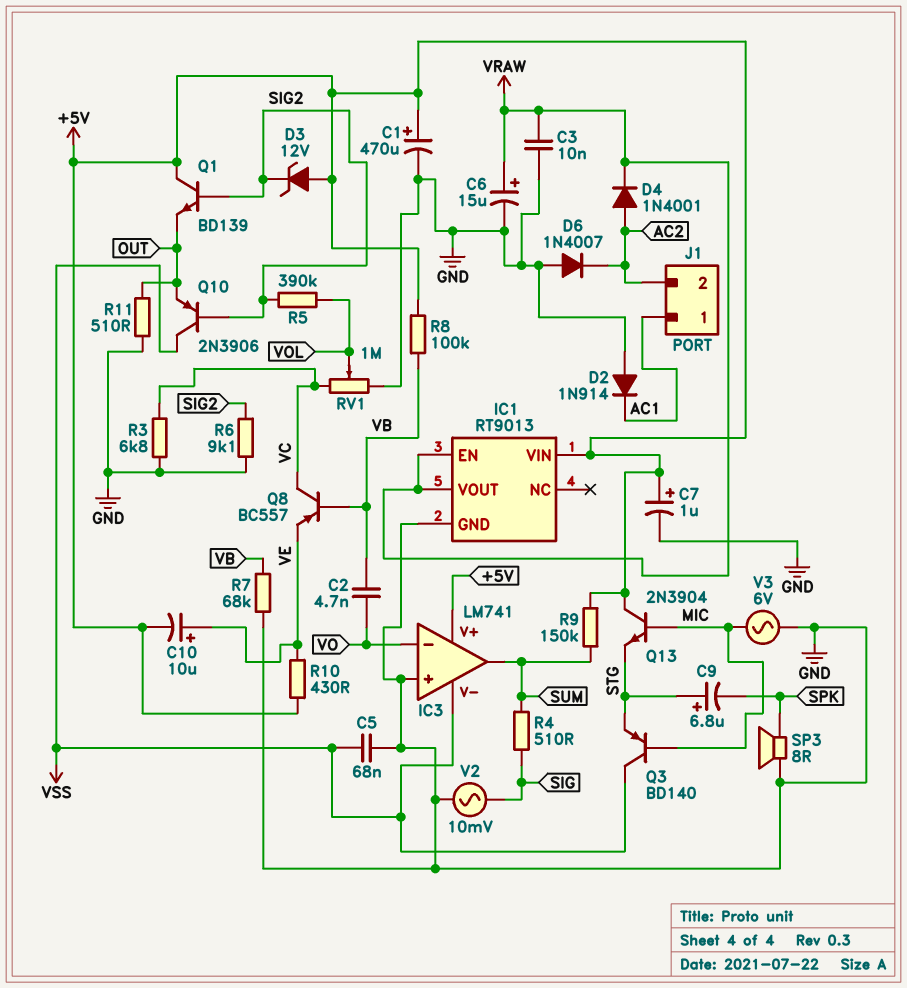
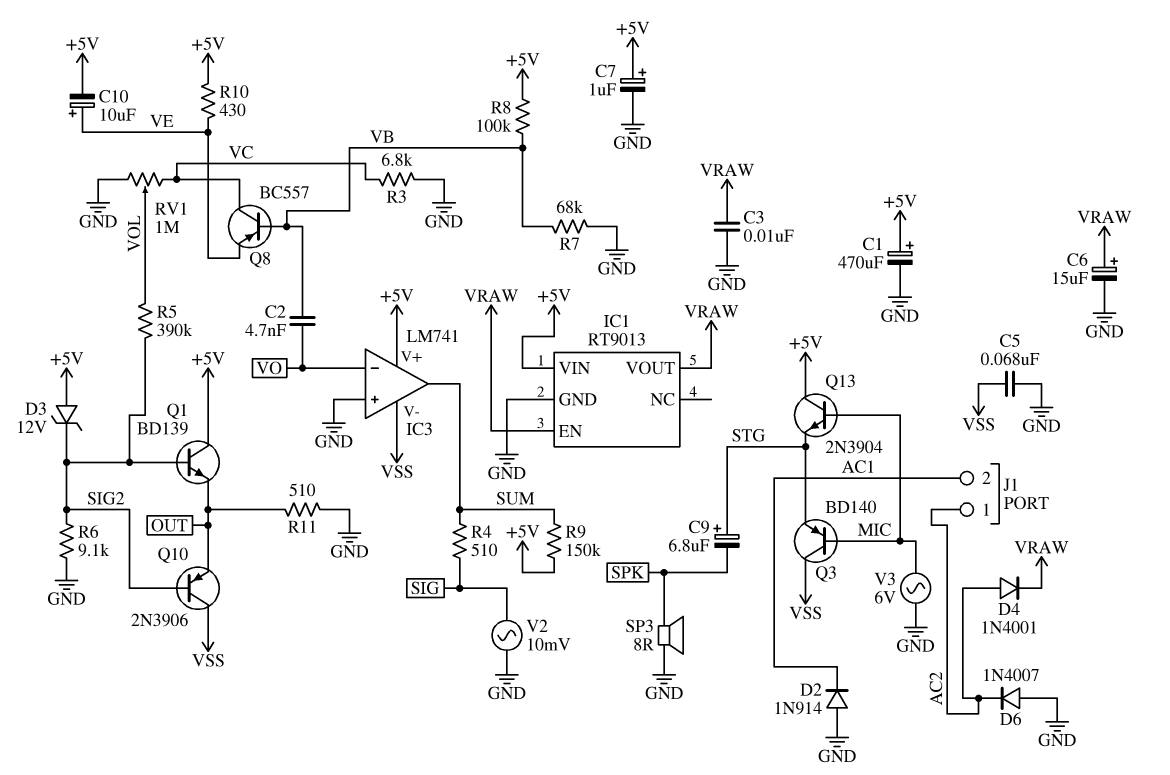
J1 pin 1: AC1 -> AC2
J1 pin 2: AC2 -> AC1

